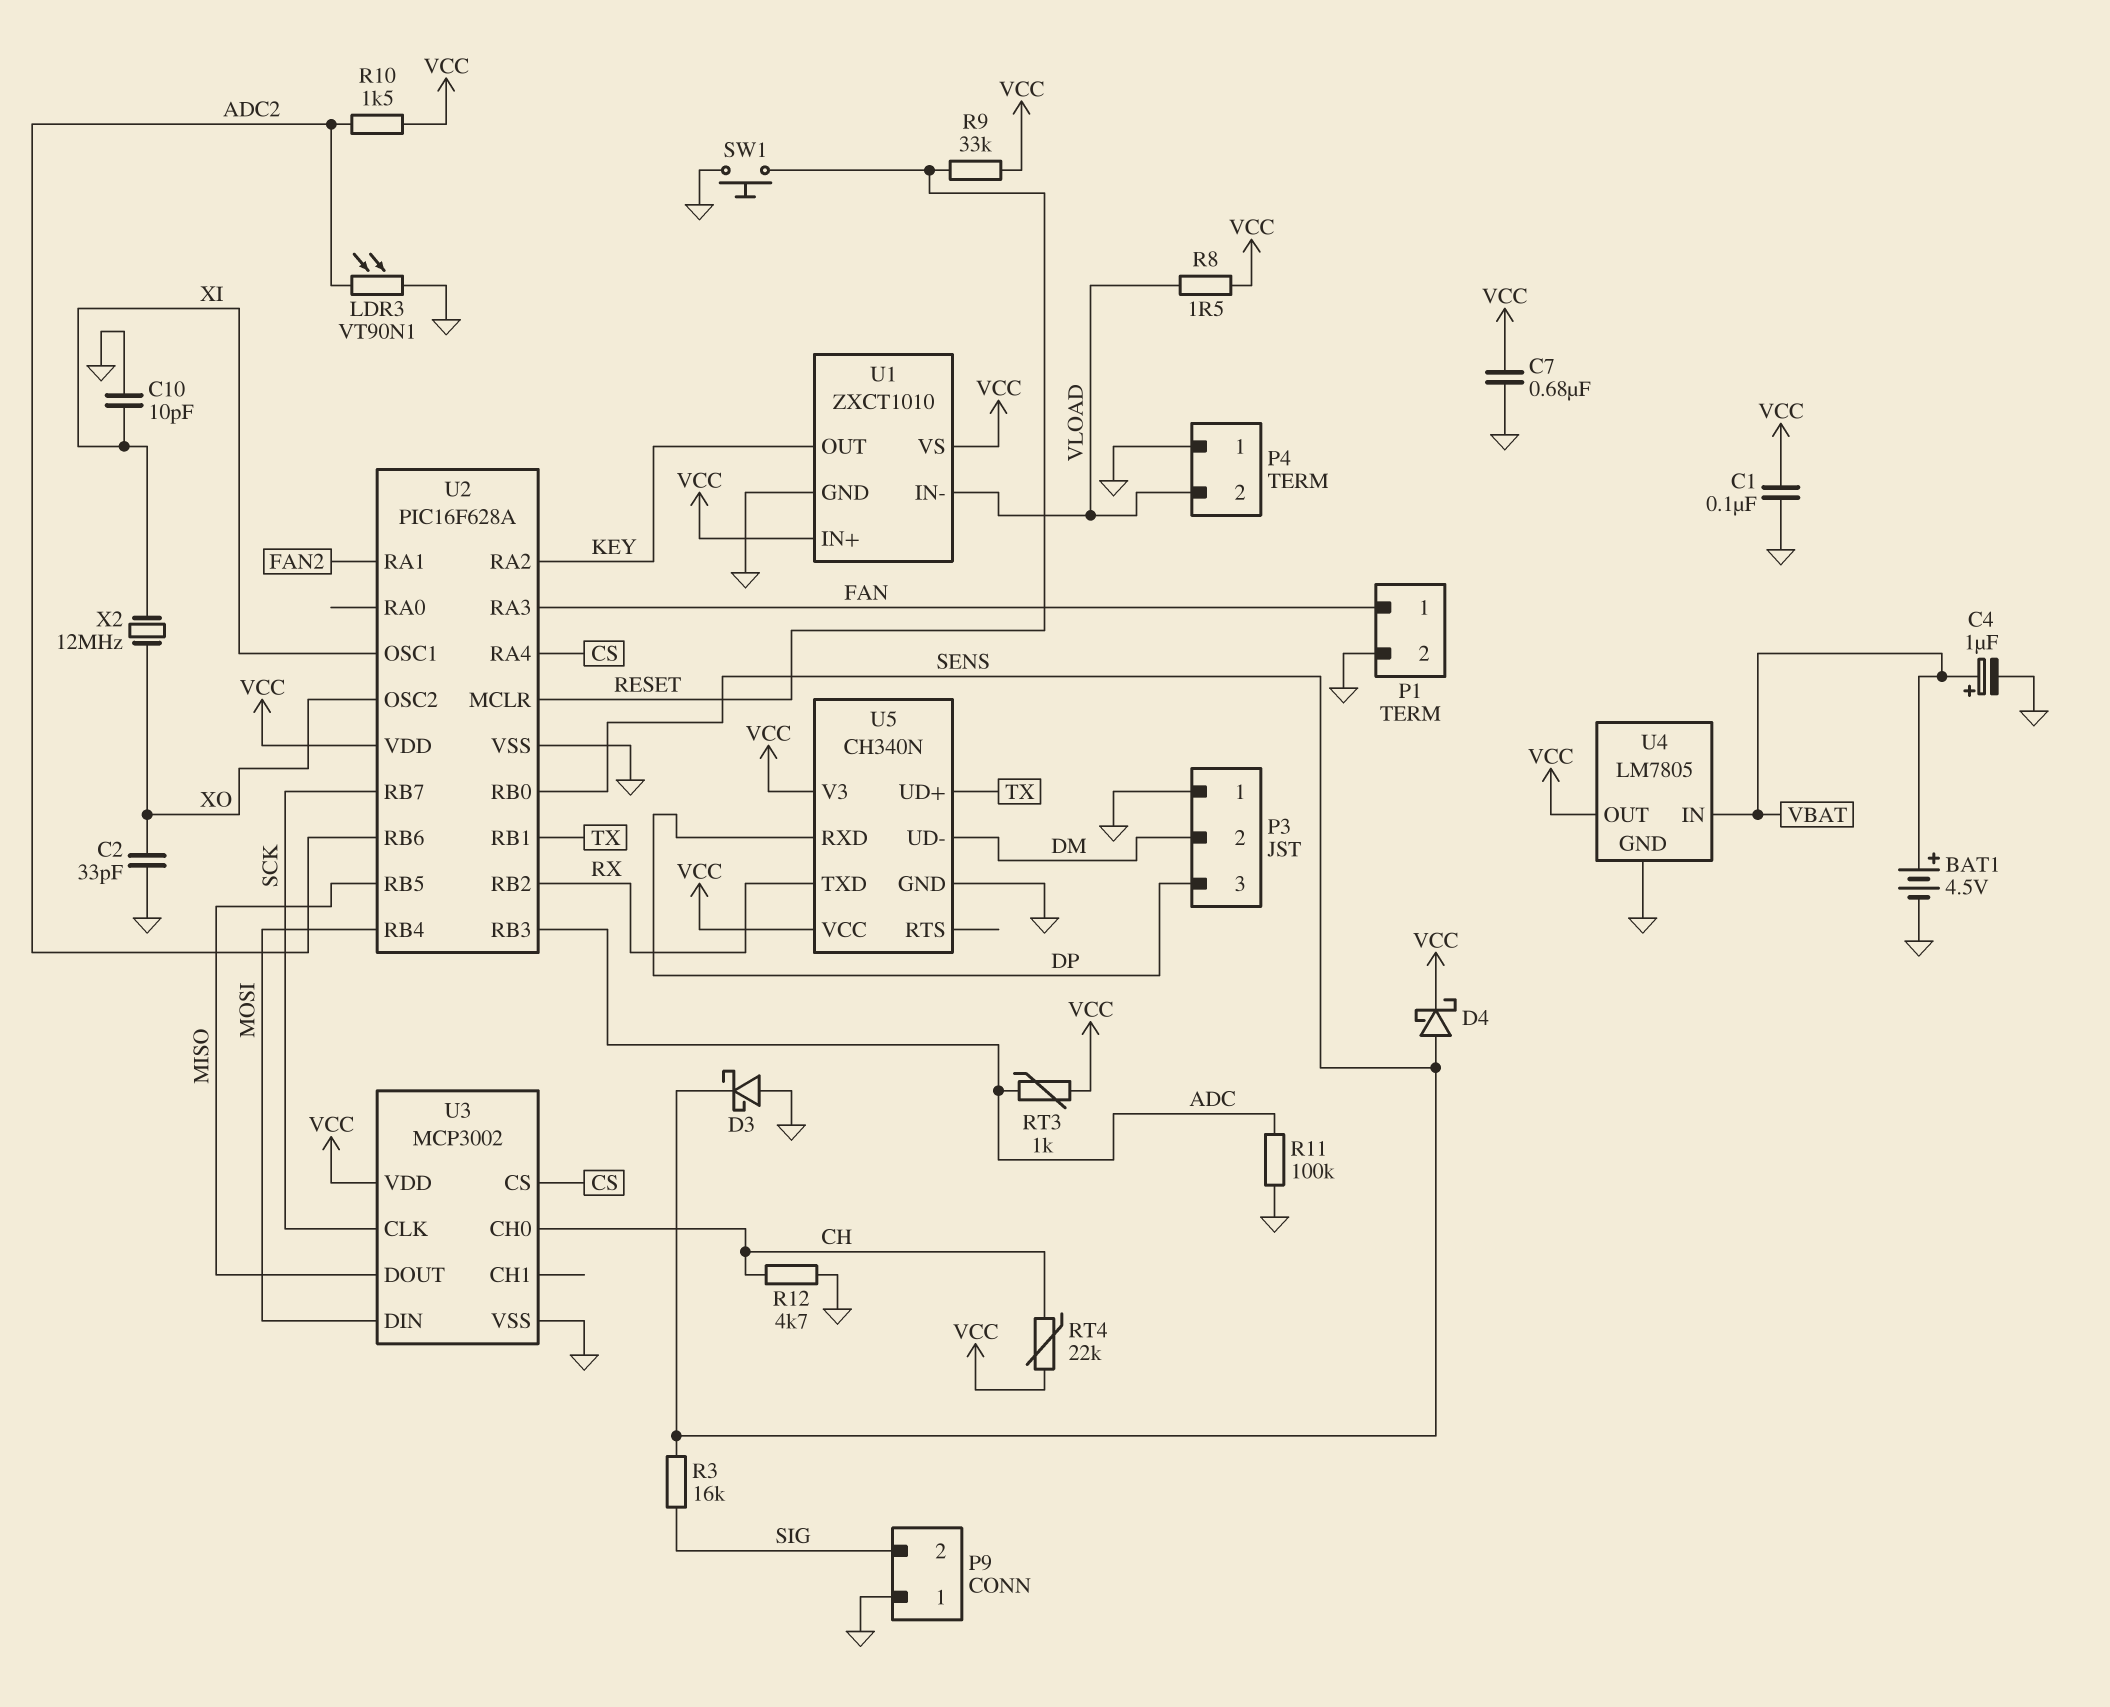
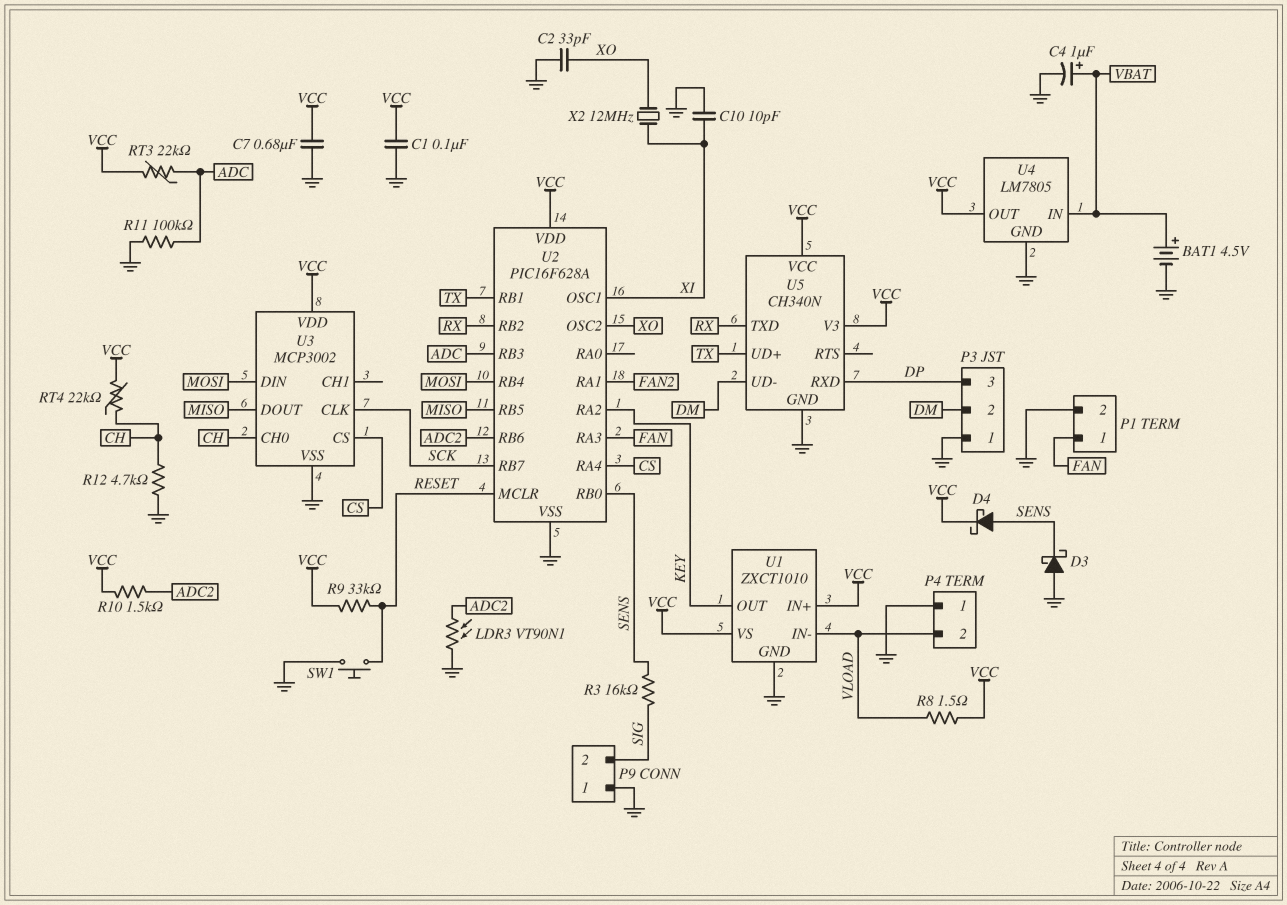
RT3: 1k (ADC, VCC) -> 22k (ADC, VCC)

